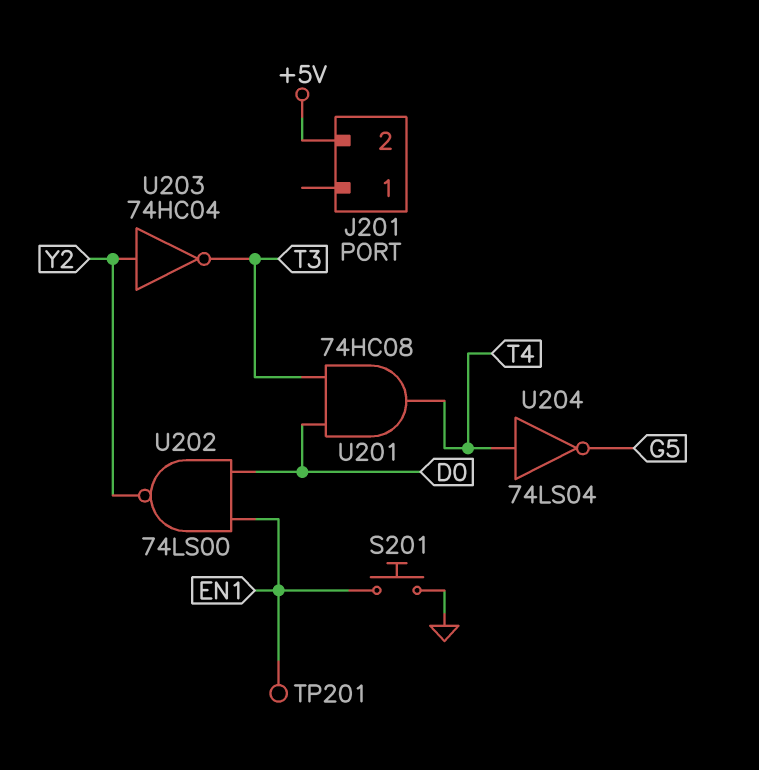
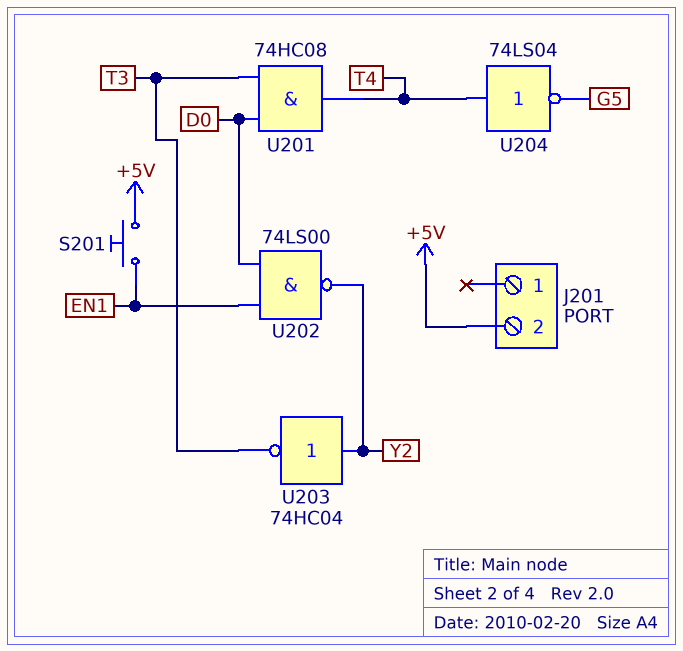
S201: button (EN1, GND) -> button (+5V, EN1)
TP201: test point (EN1) -> none

